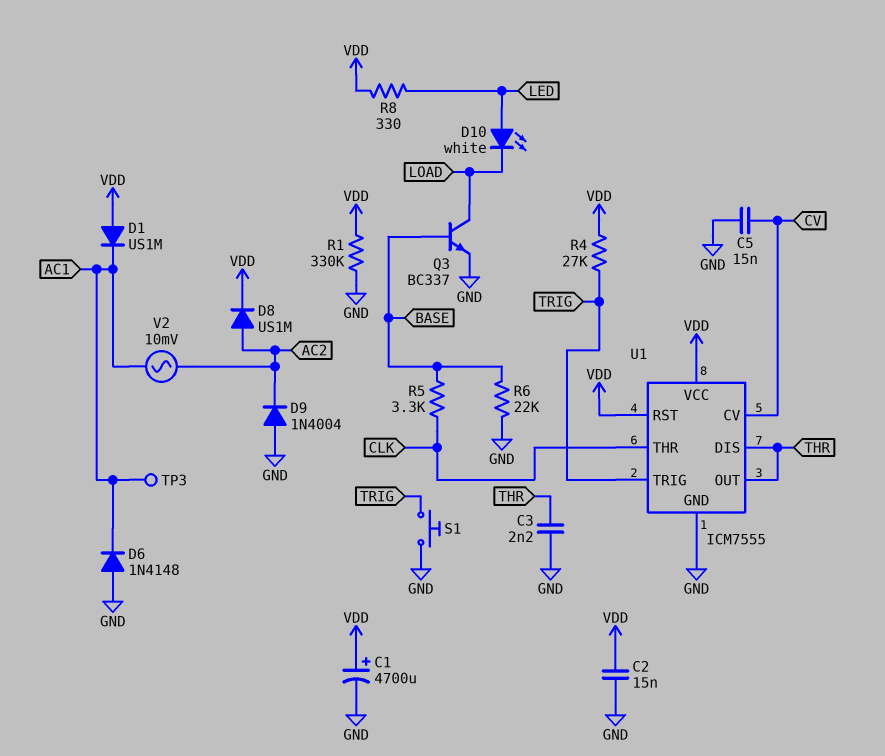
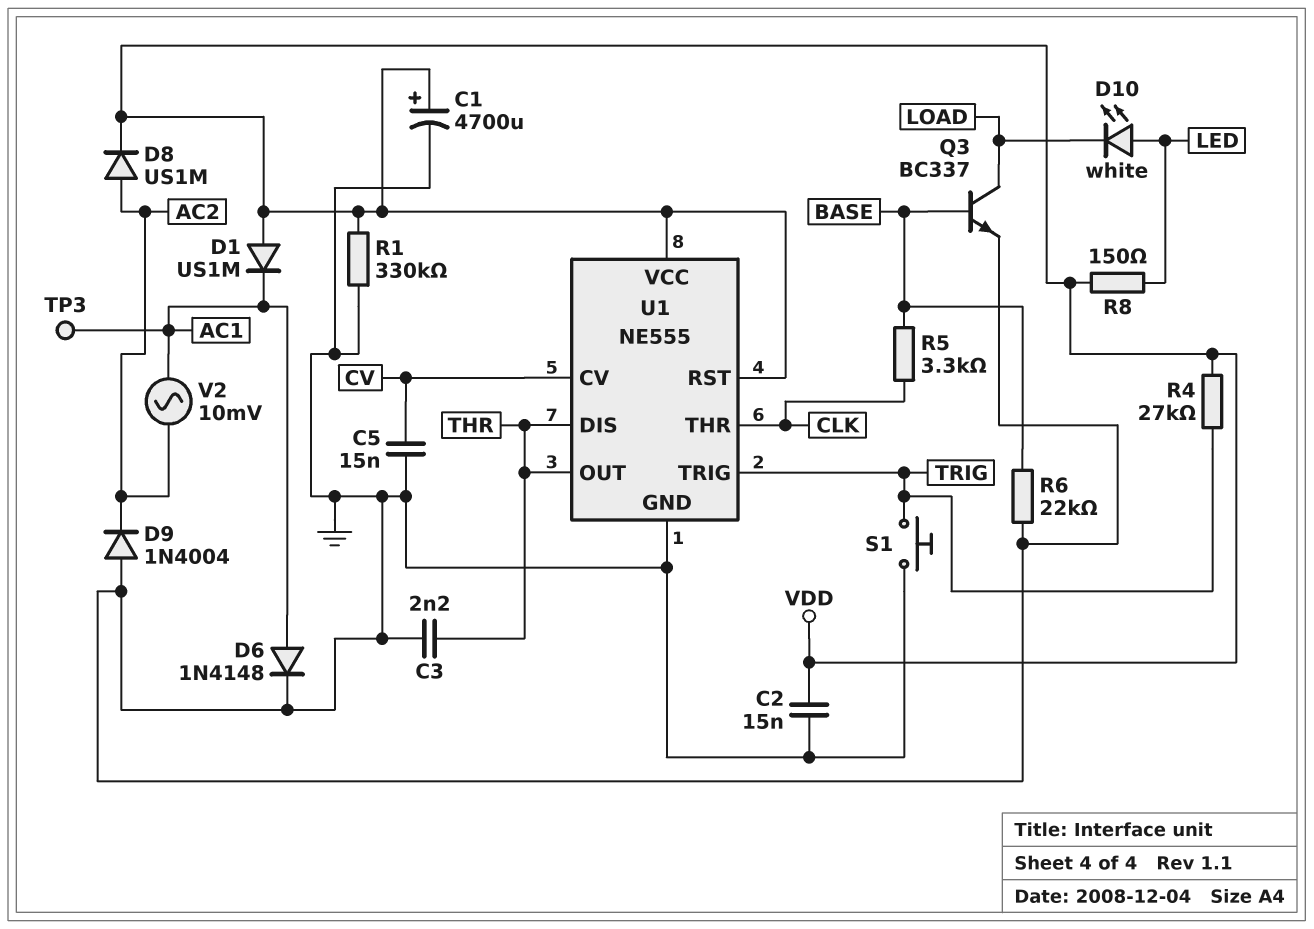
D6: diode 1N4148 (A GND, K AC1) -> diode 1N4148 (A AC1, K GND)
R8: 330 (LED, VDD) -> 150 (LED, VDD)
U1: ICM7555 -> NE555

